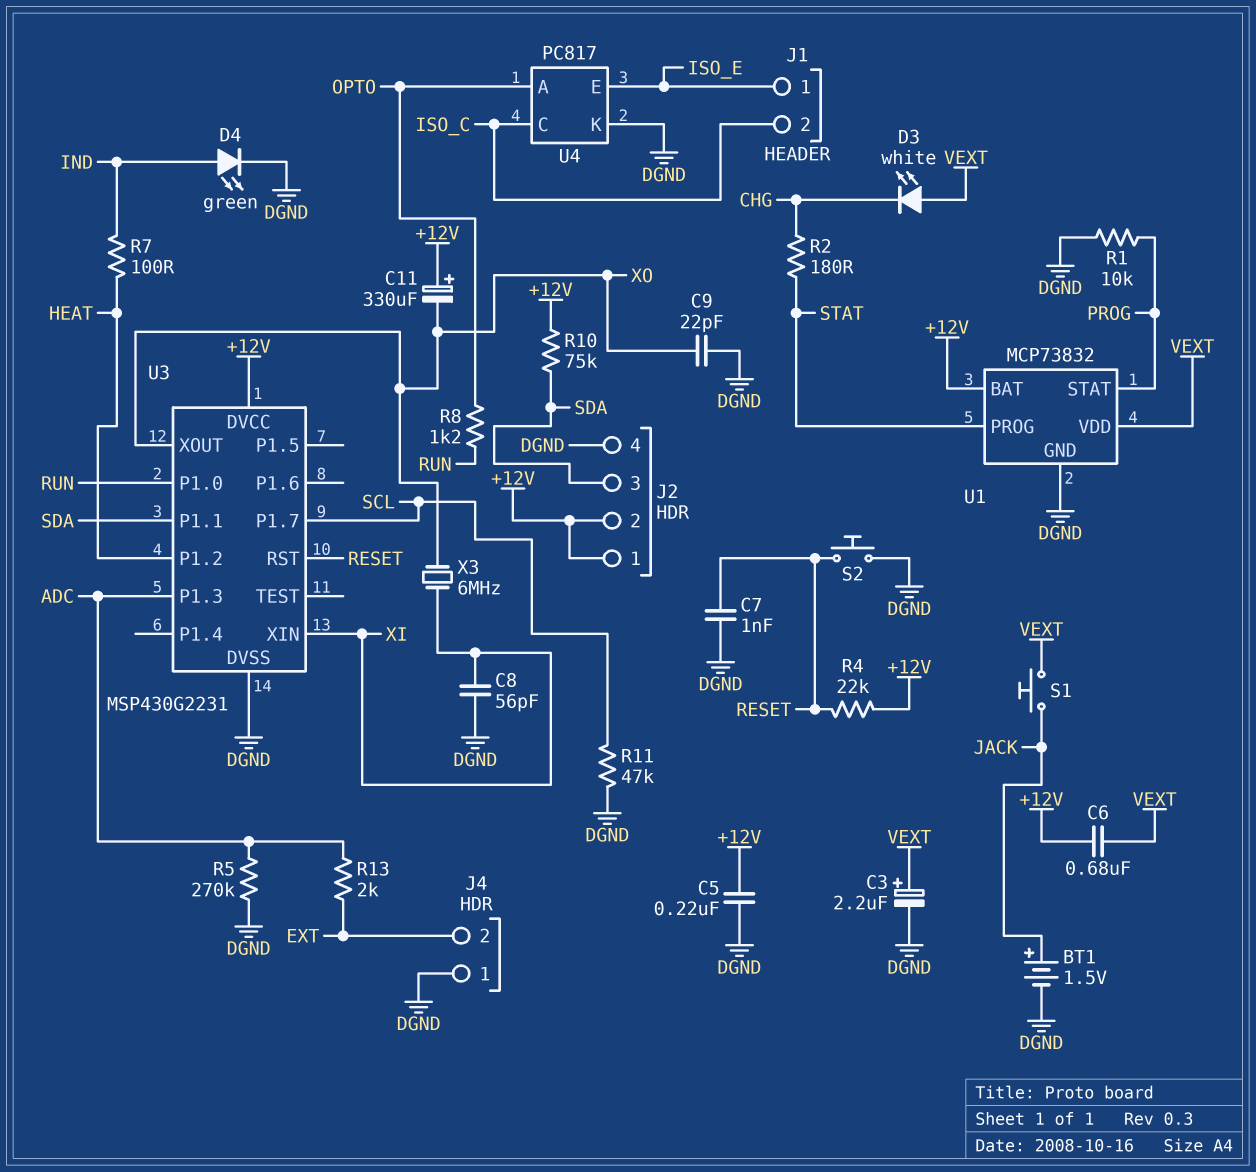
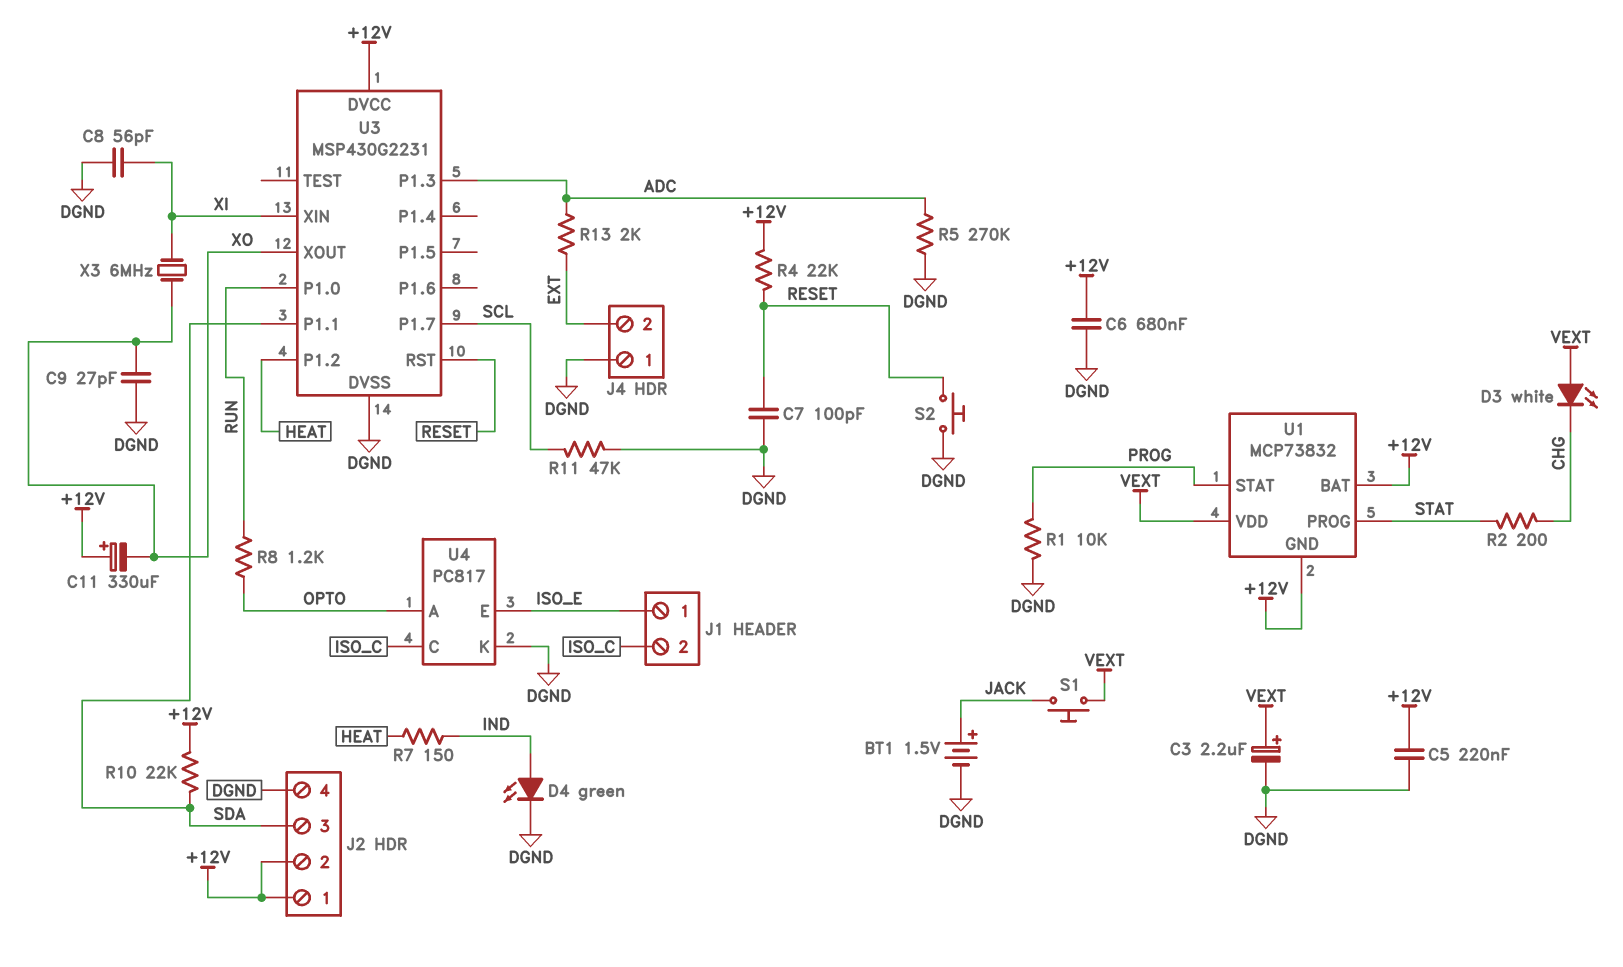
C6: 680nF (+12V, VEXT) -> 680nF (+12V, DGND)
C7: 1nF (DGND, RESET) -> 100pF (DGND, RESET)
C9: 22pF (DGND, XO) -> 27pF (DGND, XO)
R2: 180 (CHG, STAT) -> 200 (CHG, STAT)
R7: 100 (HEAT, IND) -> 150 (HEAT, IND)
R10: 75k (+12V, SDA) -> 22k (+12V, SDA)
U1 pin GND: DGND -> +12V

